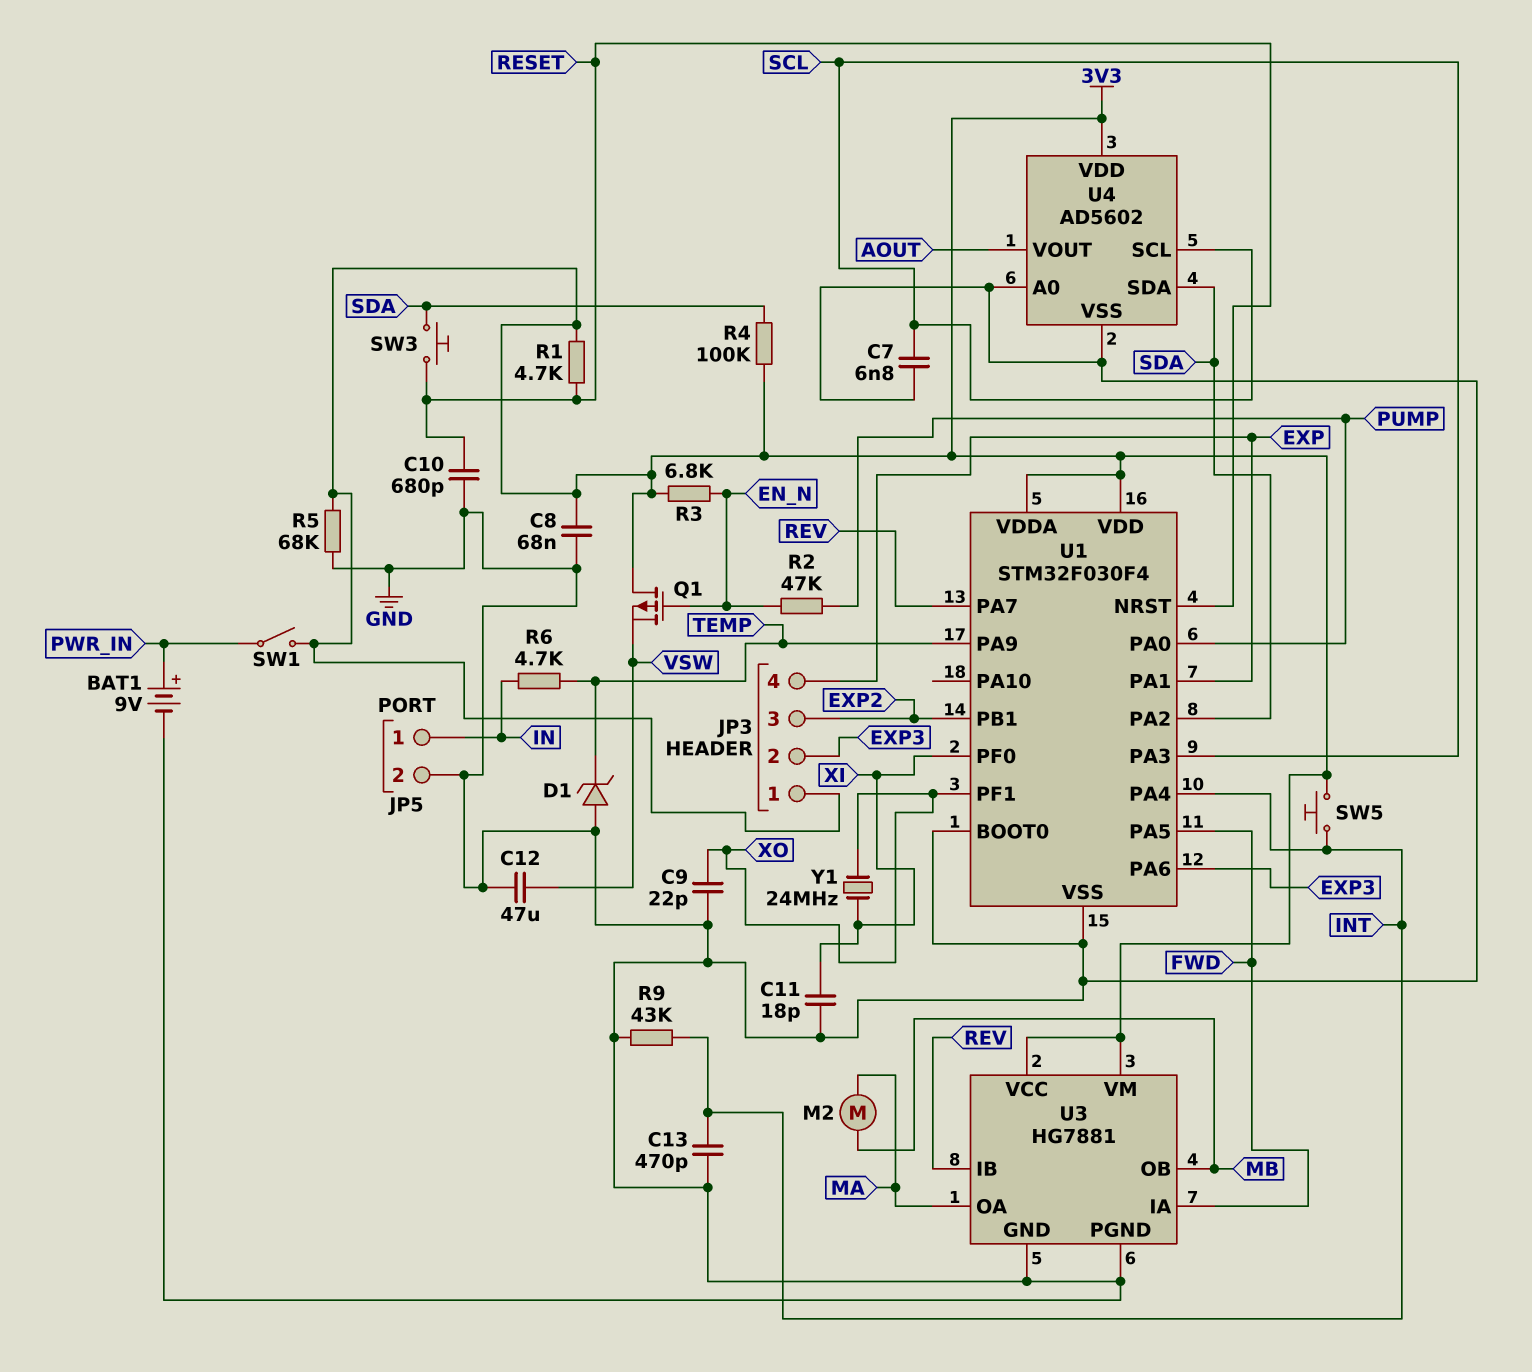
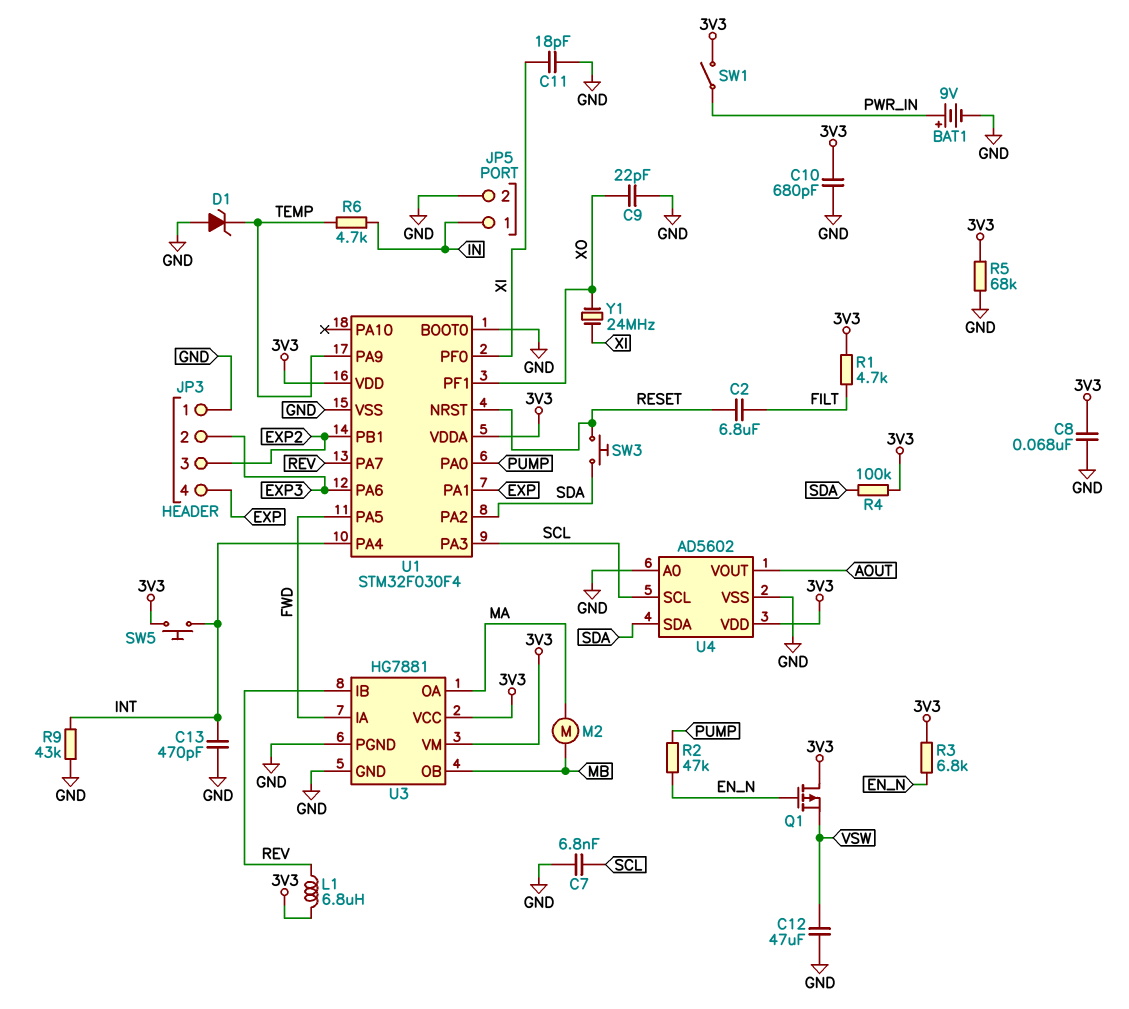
C2: none -> 6.8uF (FILT, RESET)
C10: 680pF (GND, RESET) -> 680pF (3V3, GND)
JP3 pin 1: 3V3 -> GND
L1: none -> 6.8uH (3V3, REV)
R1: 4.7k (3V3, RESET) -> 4.7k (3V3, FILT)

